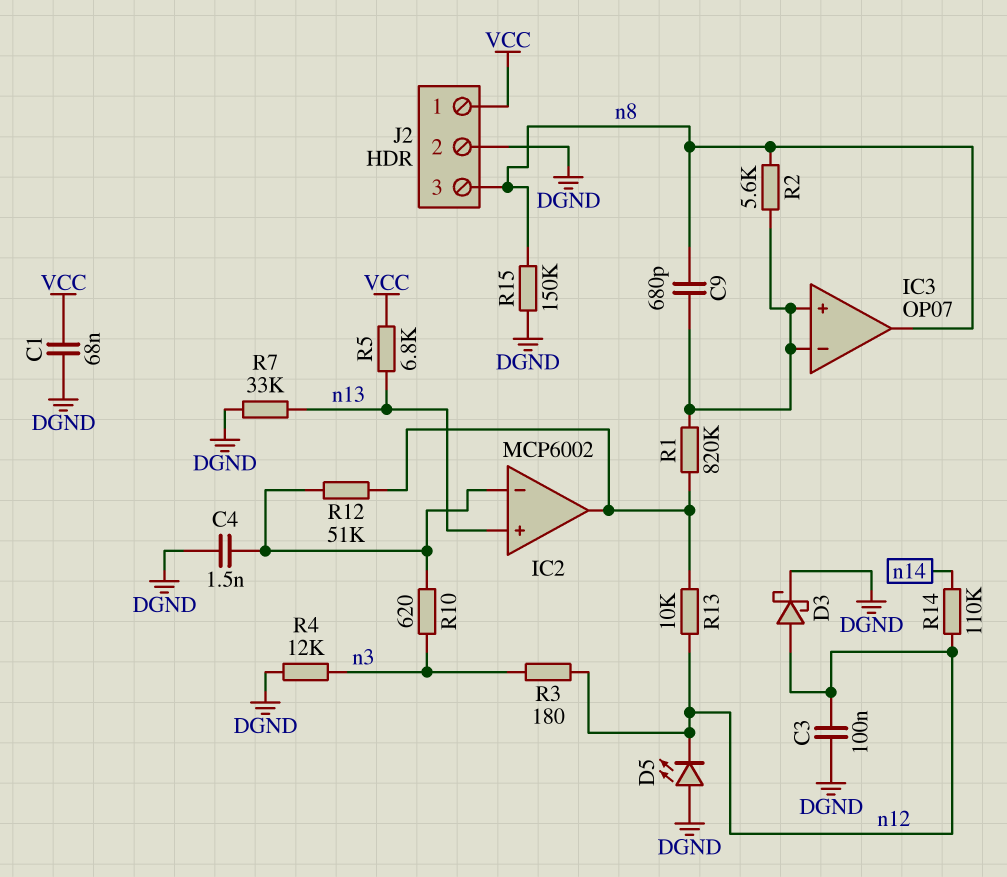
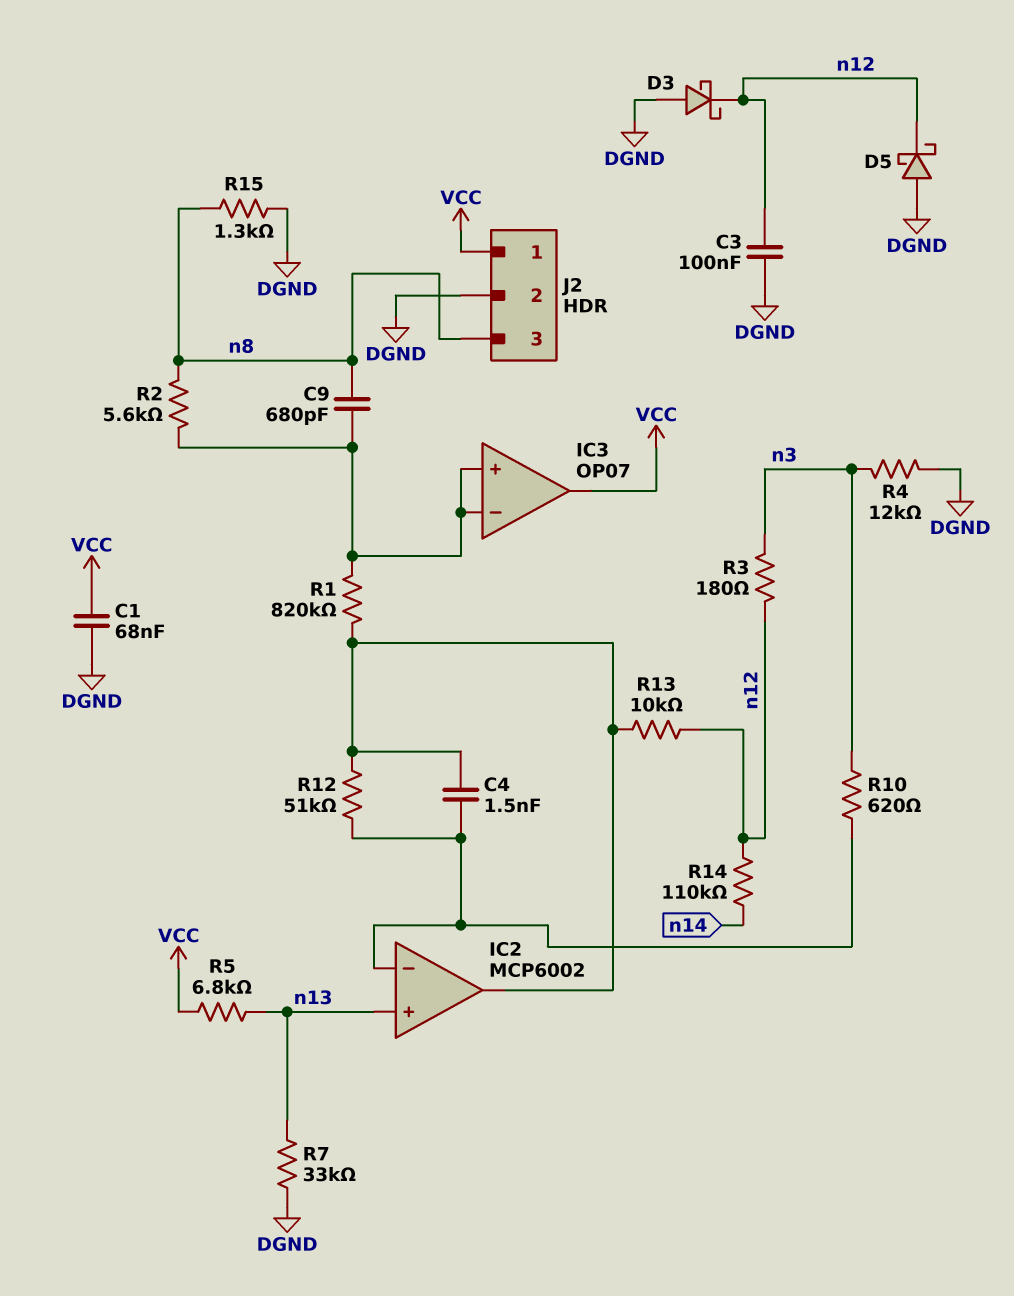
C4: 1.5nF (DGND, IC2/in-) -> 1.5nF (IC2/in-, IC2/out)
D3: schottky (A n12, K DGND) -> schottky (A DGND, K n12)
D5: LED (A DGND, K n12) -> schottky (A DGND, K n12)
IC3 pin out: n8 -> VCC
R15: 150k (DGND, n8) -> 1.3k (DGND, n8)

